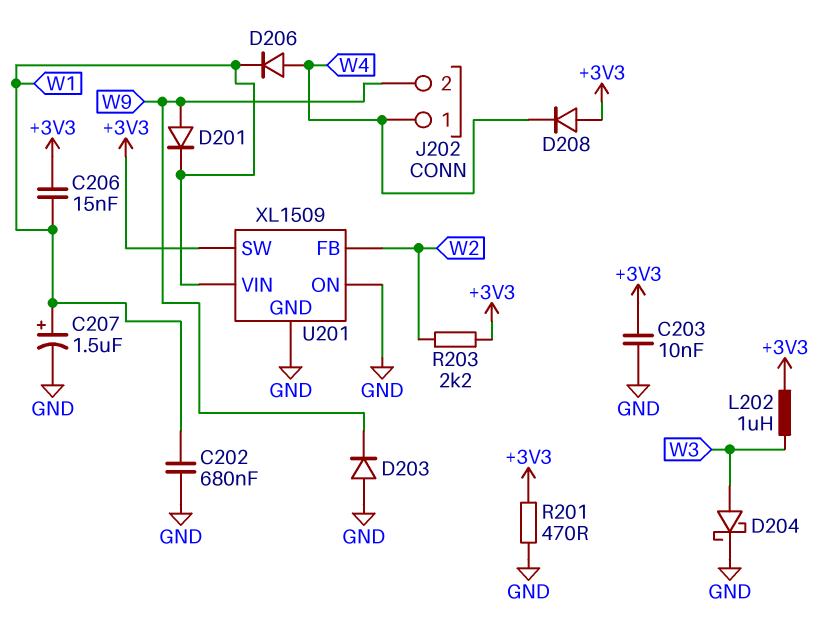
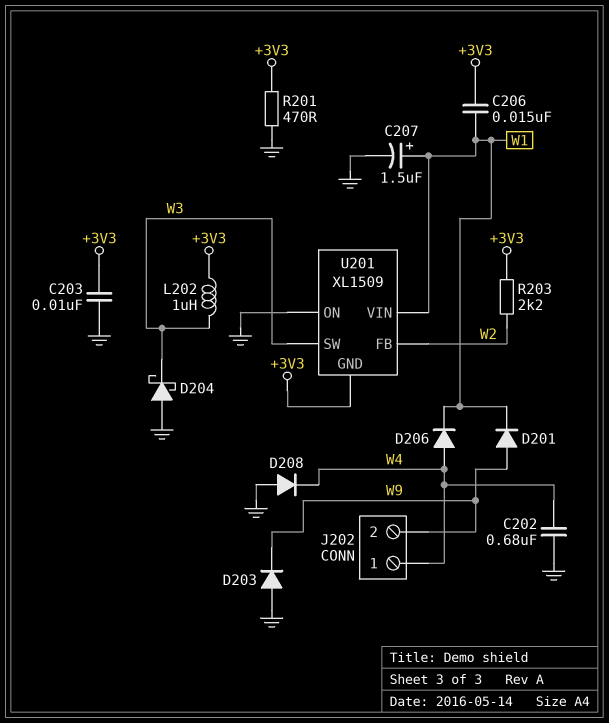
C202: 680nF (GND, W1) -> 680nF (GND, W4)
D204: schottky (A W3, K GND) -> schottky (A GND, K W3)
D208: diode (A +3V3, K W4) -> diode (A GND, K W4)
U201 pin GND: GND -> +3V3
U201 pin SW: +3V3 -> W3

